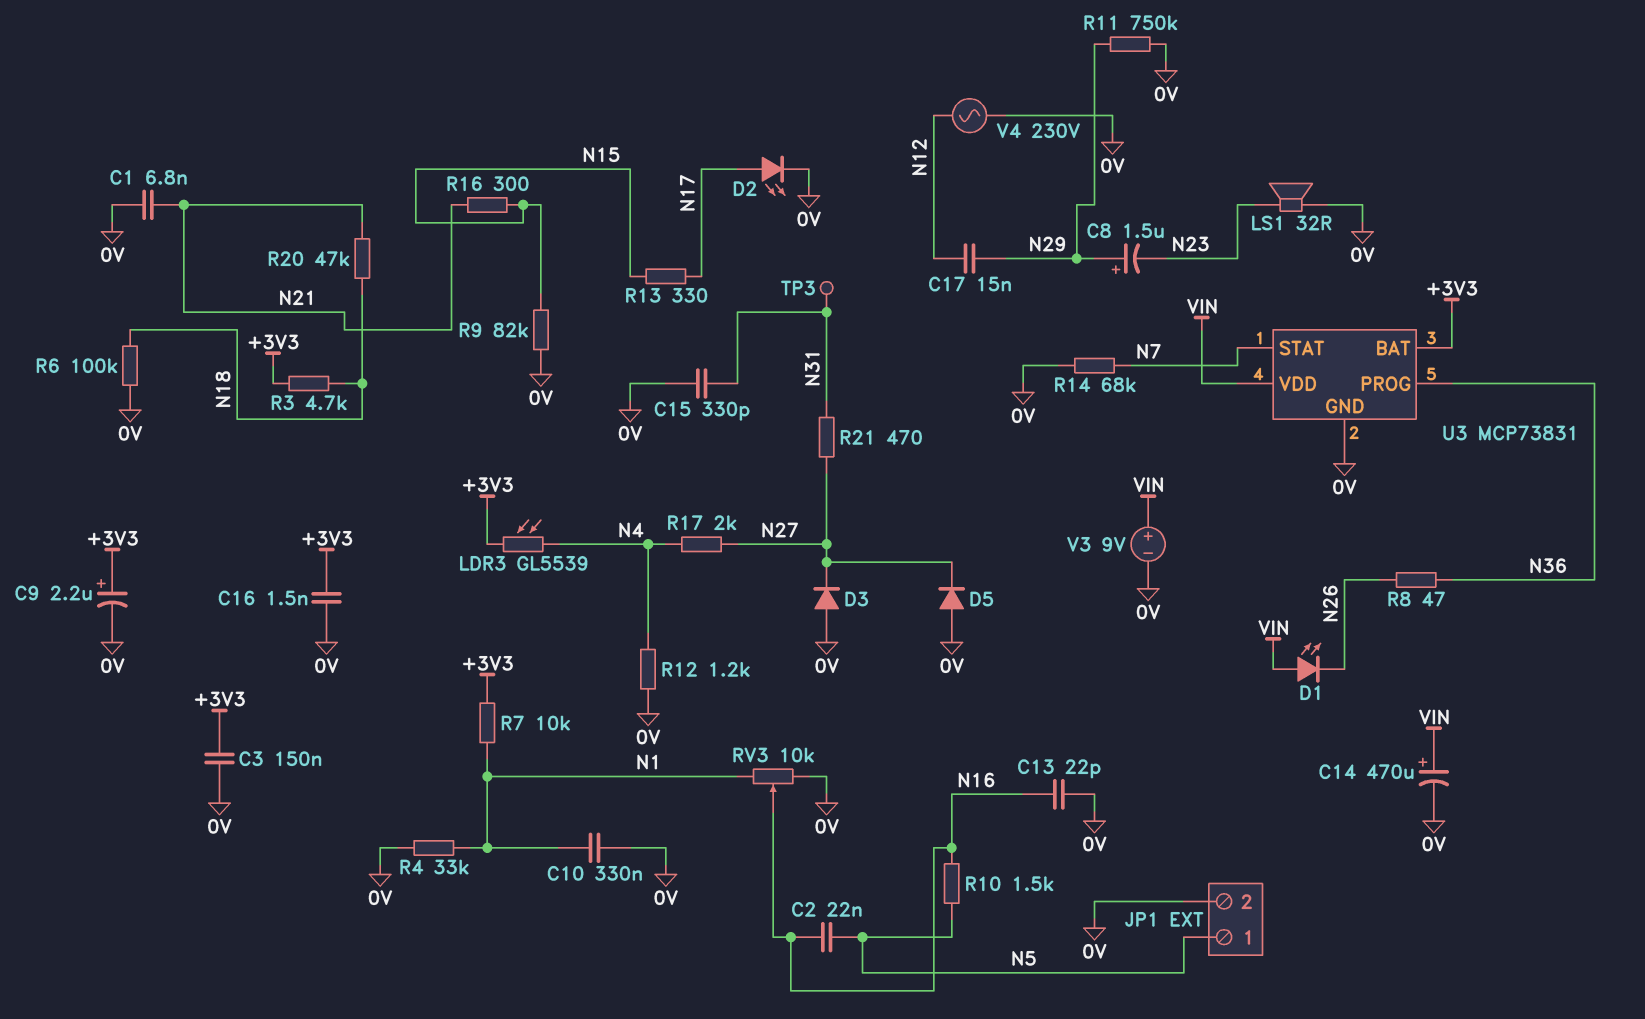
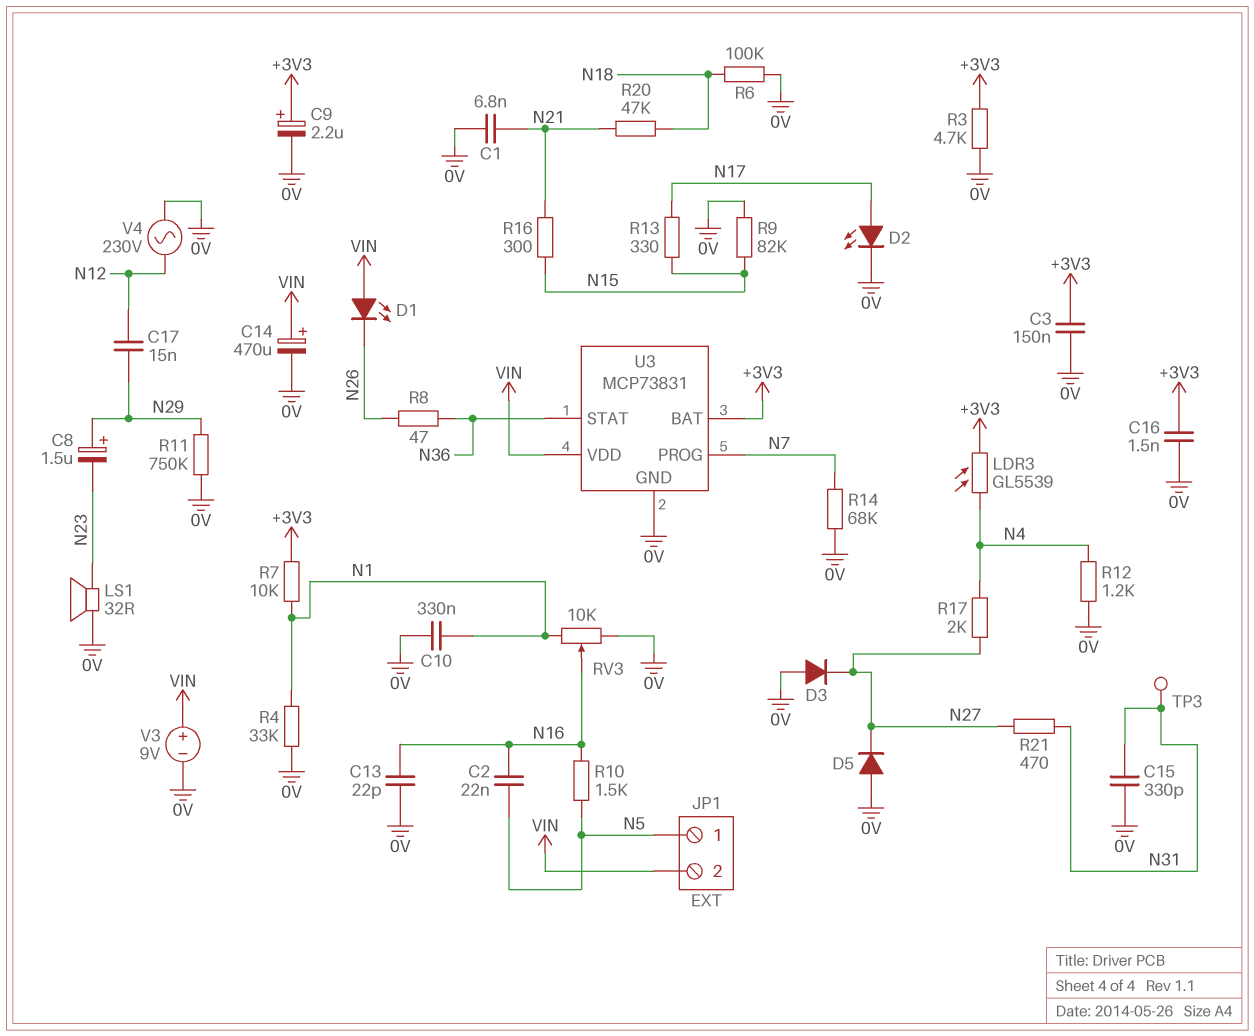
JP1 pin 2: 0V -> VIN
R3: 4.7k (+3V3, N18) -> 4.7k (+3V3, 0V)
U3 pin PROG: N36 -> N7
U3 pin STAT: N7 -> N36

